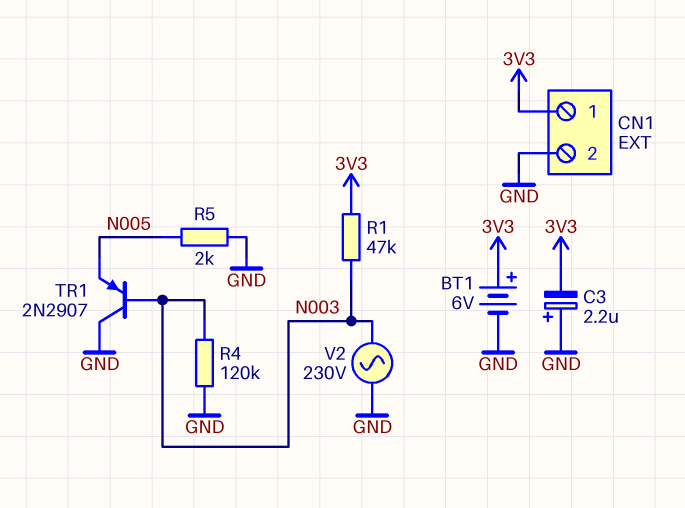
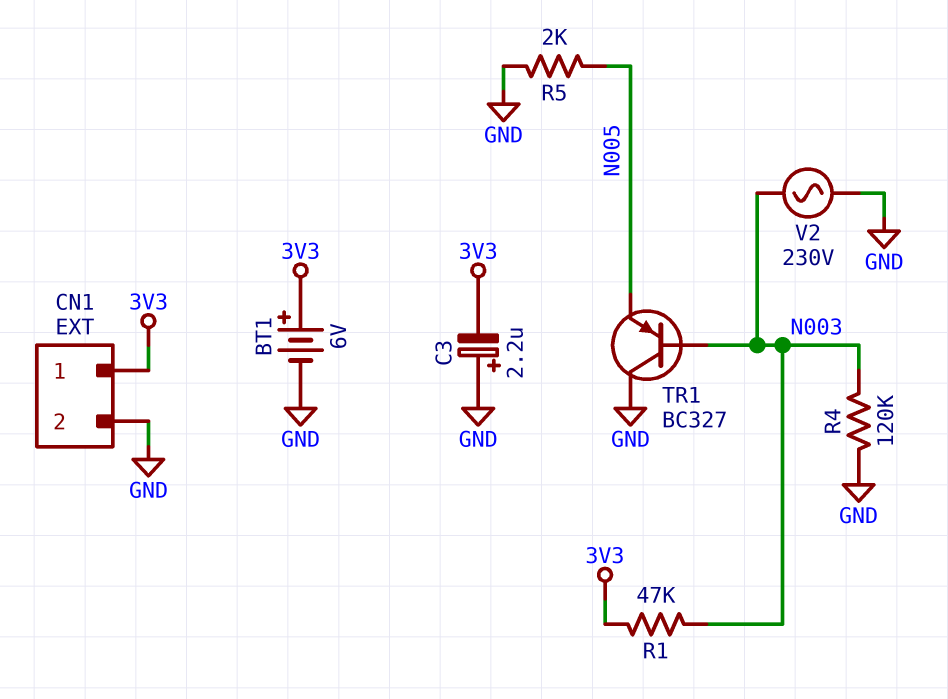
TR1: PNP 2N2907 (B N003, C GND, E N005) -> PNP BC327 (B N003, C GND, E N005)

